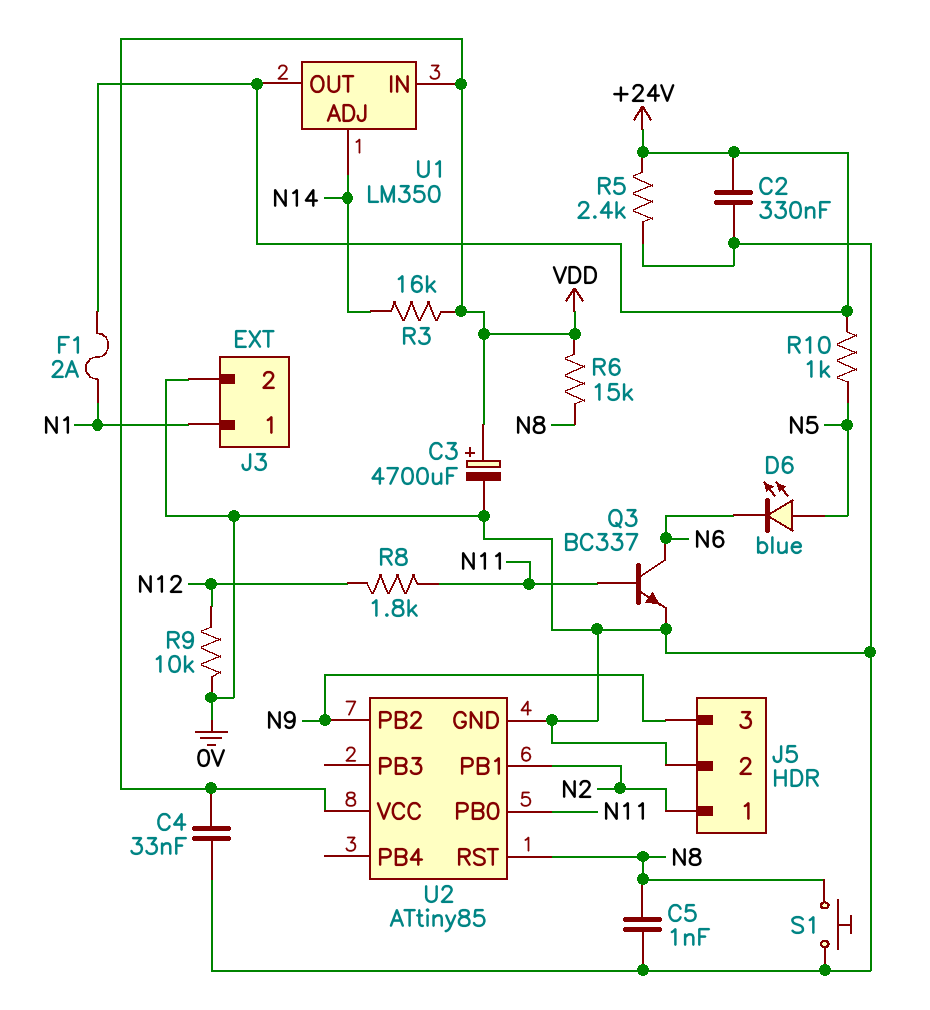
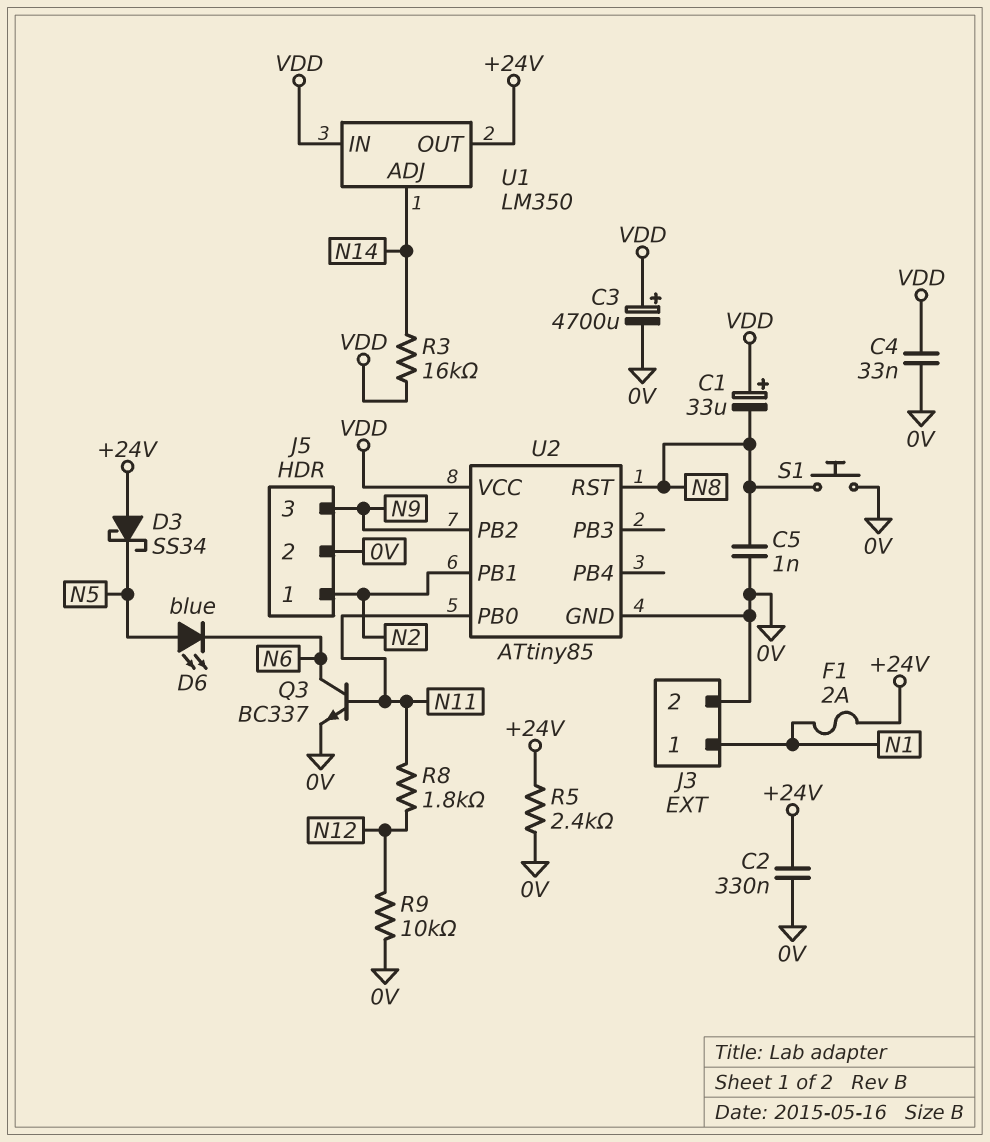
C1: none -> 33uF (plus VDD, minus N8)
D3: none -> schottky SS34 (A +24V, K N5)
R6: 15k (N8, VDD) -> none
R10: 1k (+24V, N5) -> none

